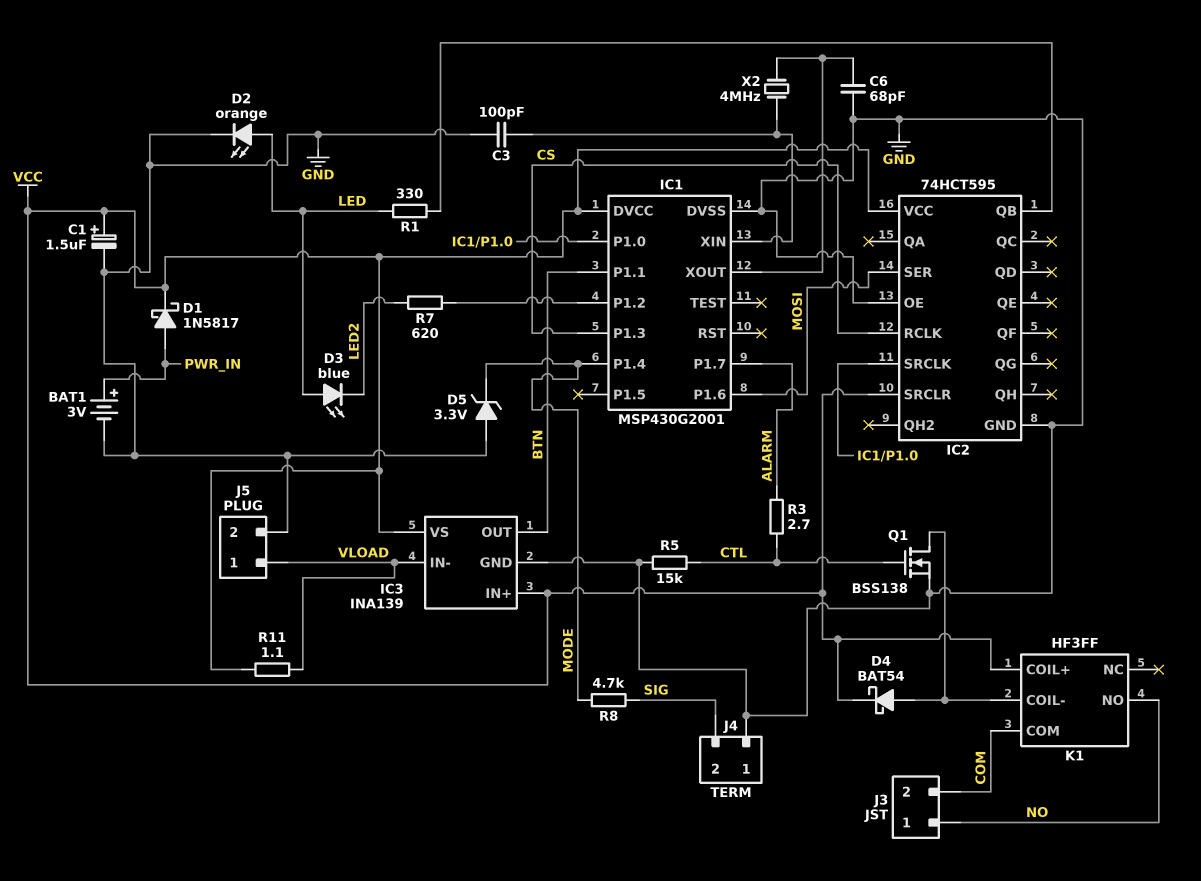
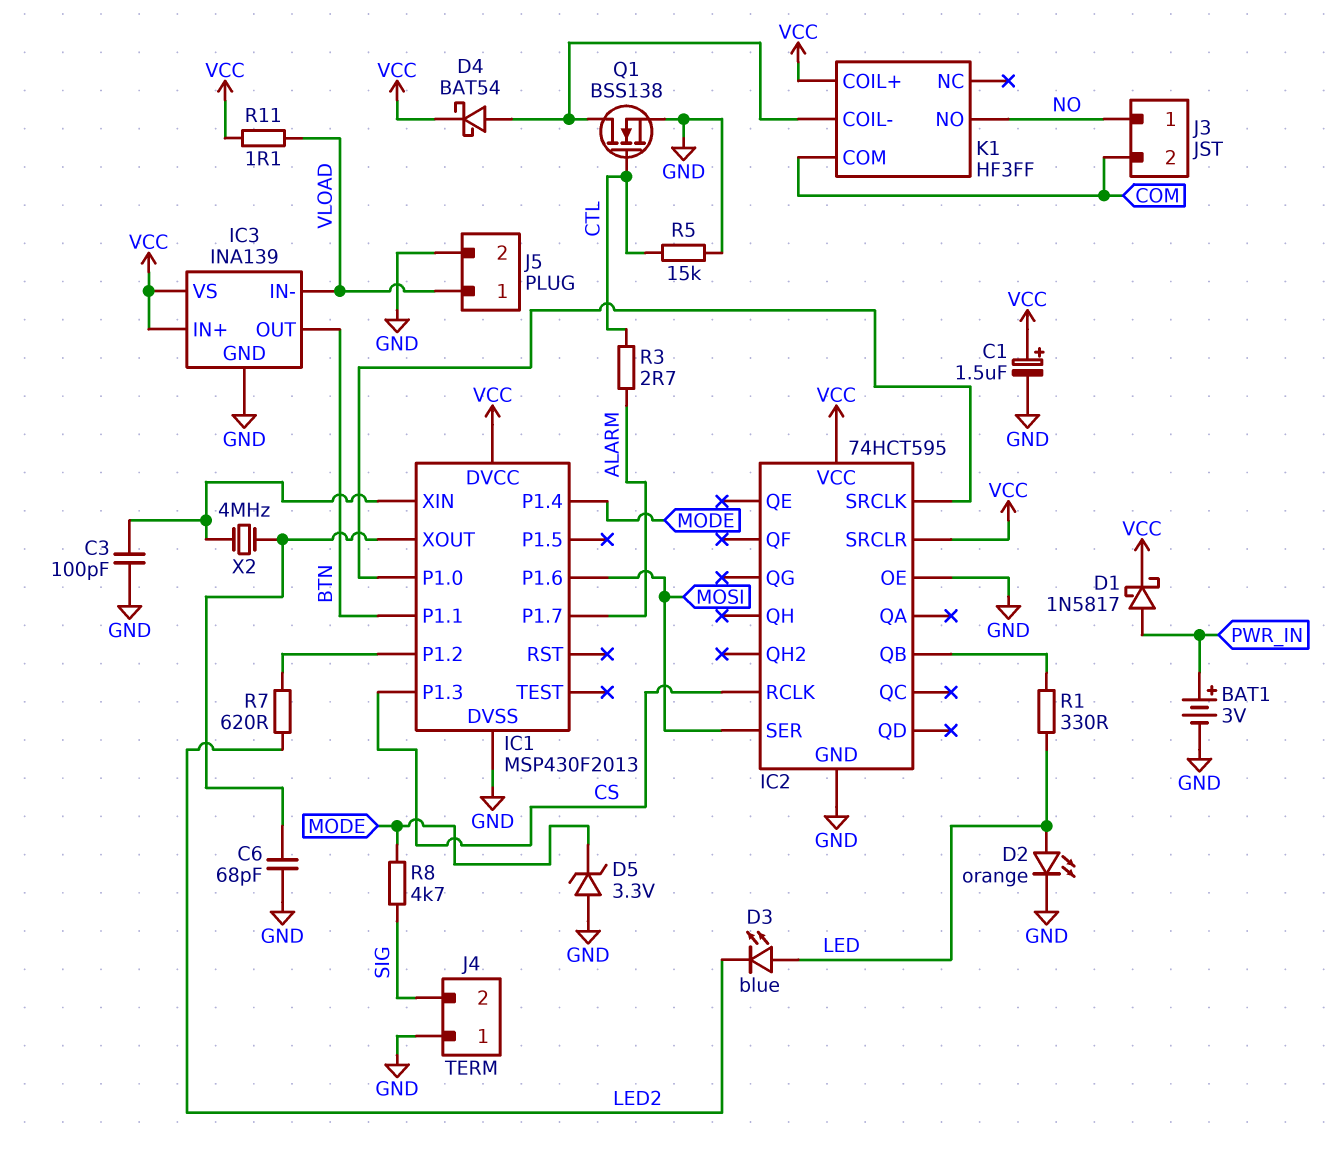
IC1: MSP430G2001 -> MSP430F2013

